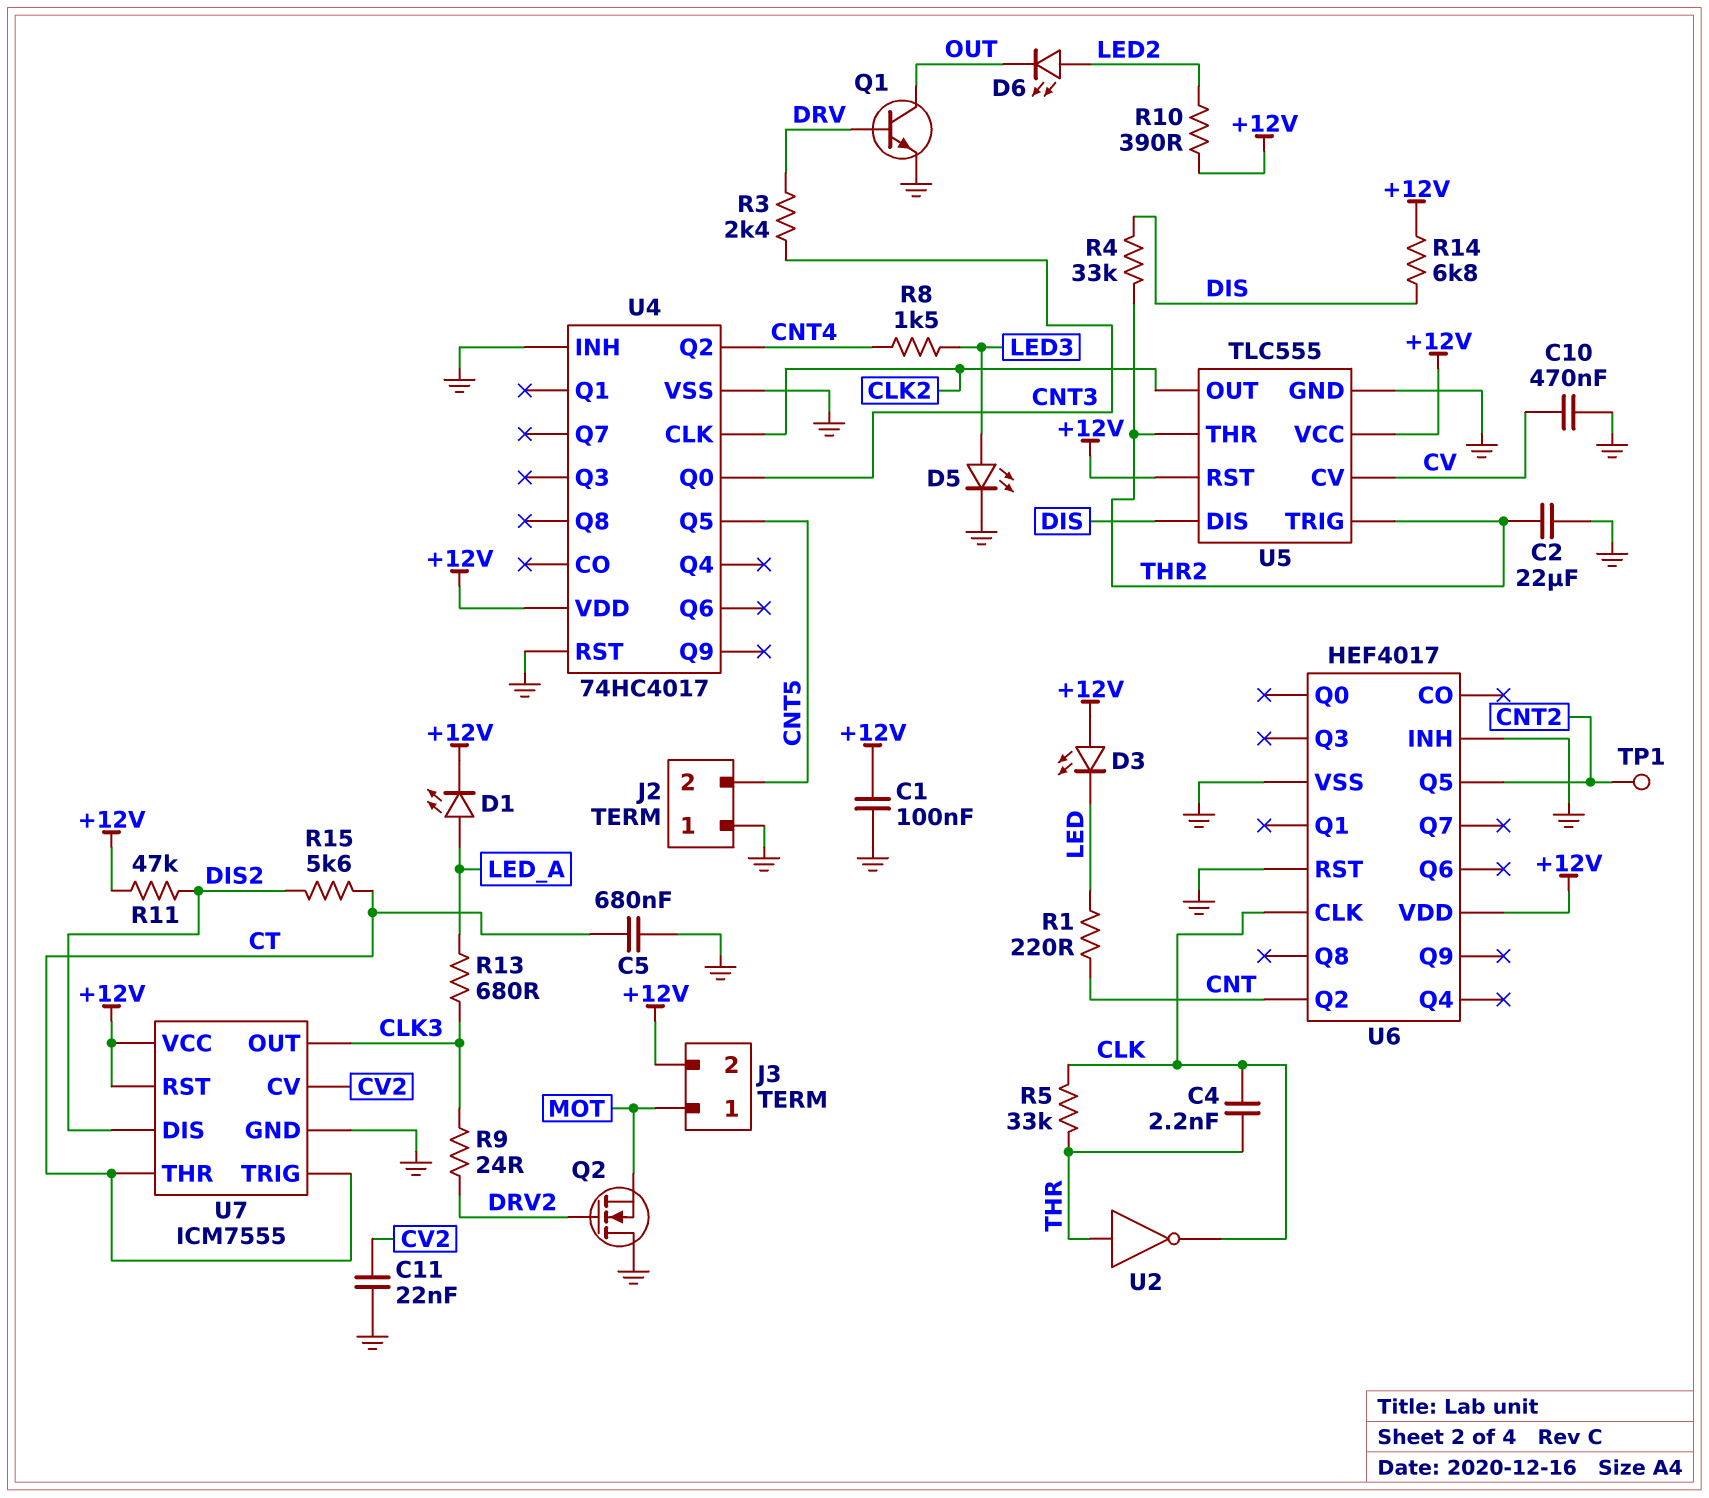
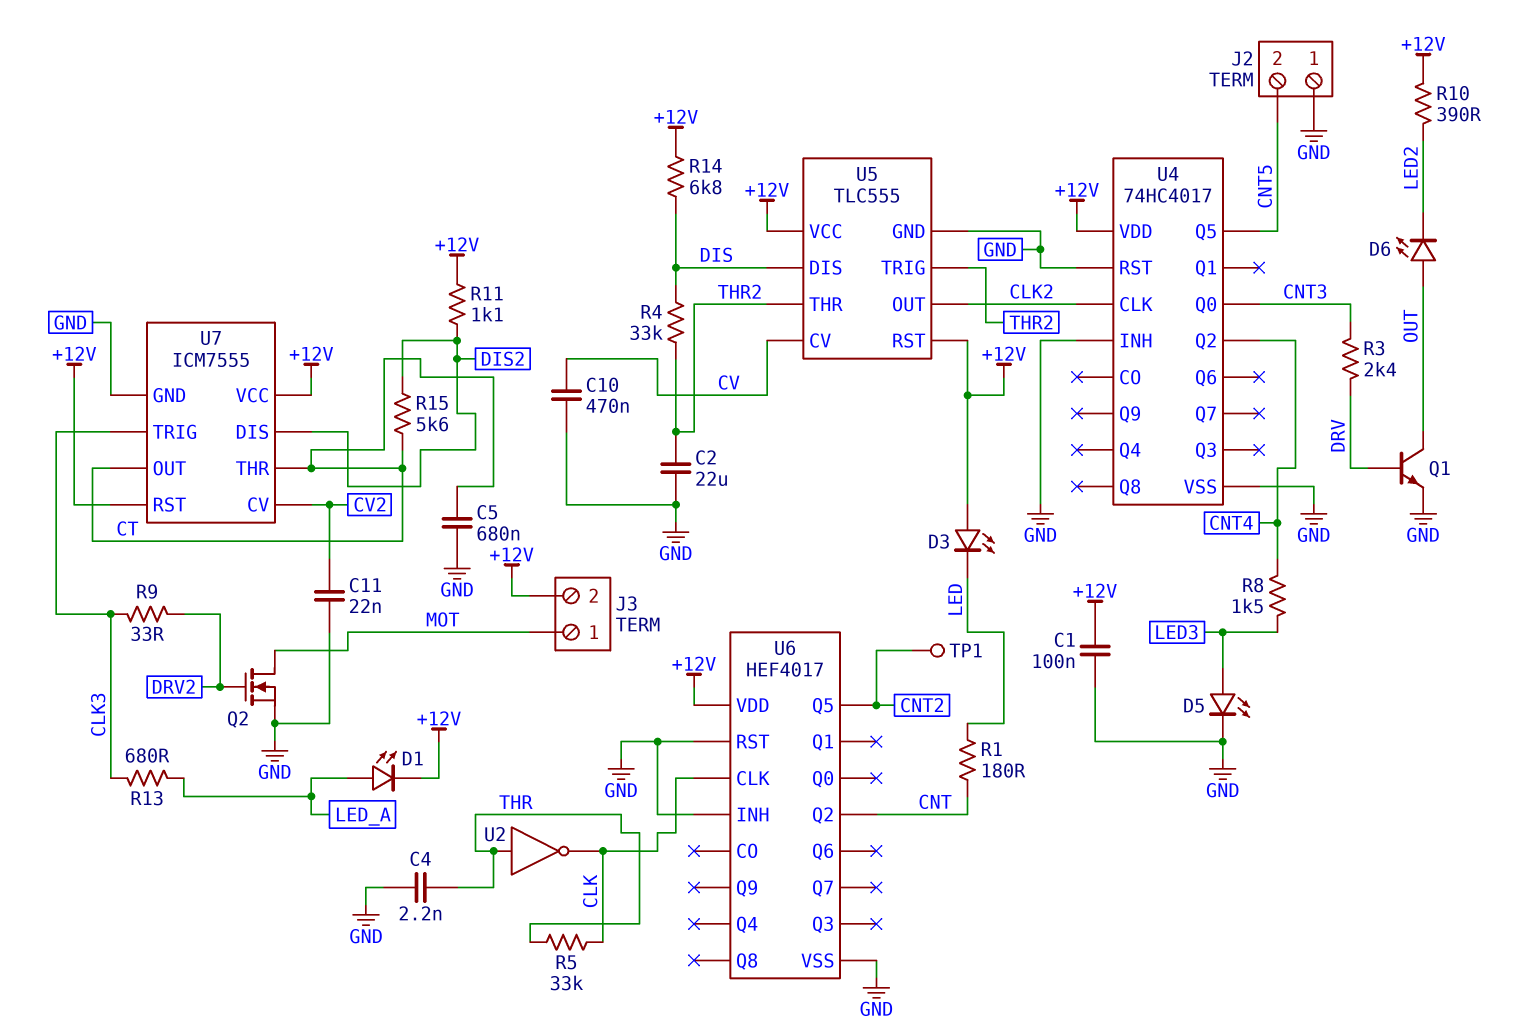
C4: 2.2nF (CLK, THR) -> 2.2nF (GND, THR)
D6: LED (A LED2, K OUT) -> LED (A OUT, K LED2)
Q2: NMOS (G DRV2, D GND, S MOT) -> NMOS (G DRV2, D MOT, S GND)
R1: 220 (CNT, LED) -> 180 (CNT, LED)
R9: 24 (CLK3, DRV2) -> 33 (CLK3, DRV2)
R11: 47k (+12V, DIS2) -> 1.1k (+12V, DIS2)
U7 pin OUT: CLK3 -> CT
U7 pin TRIG: CT -> CLK3

